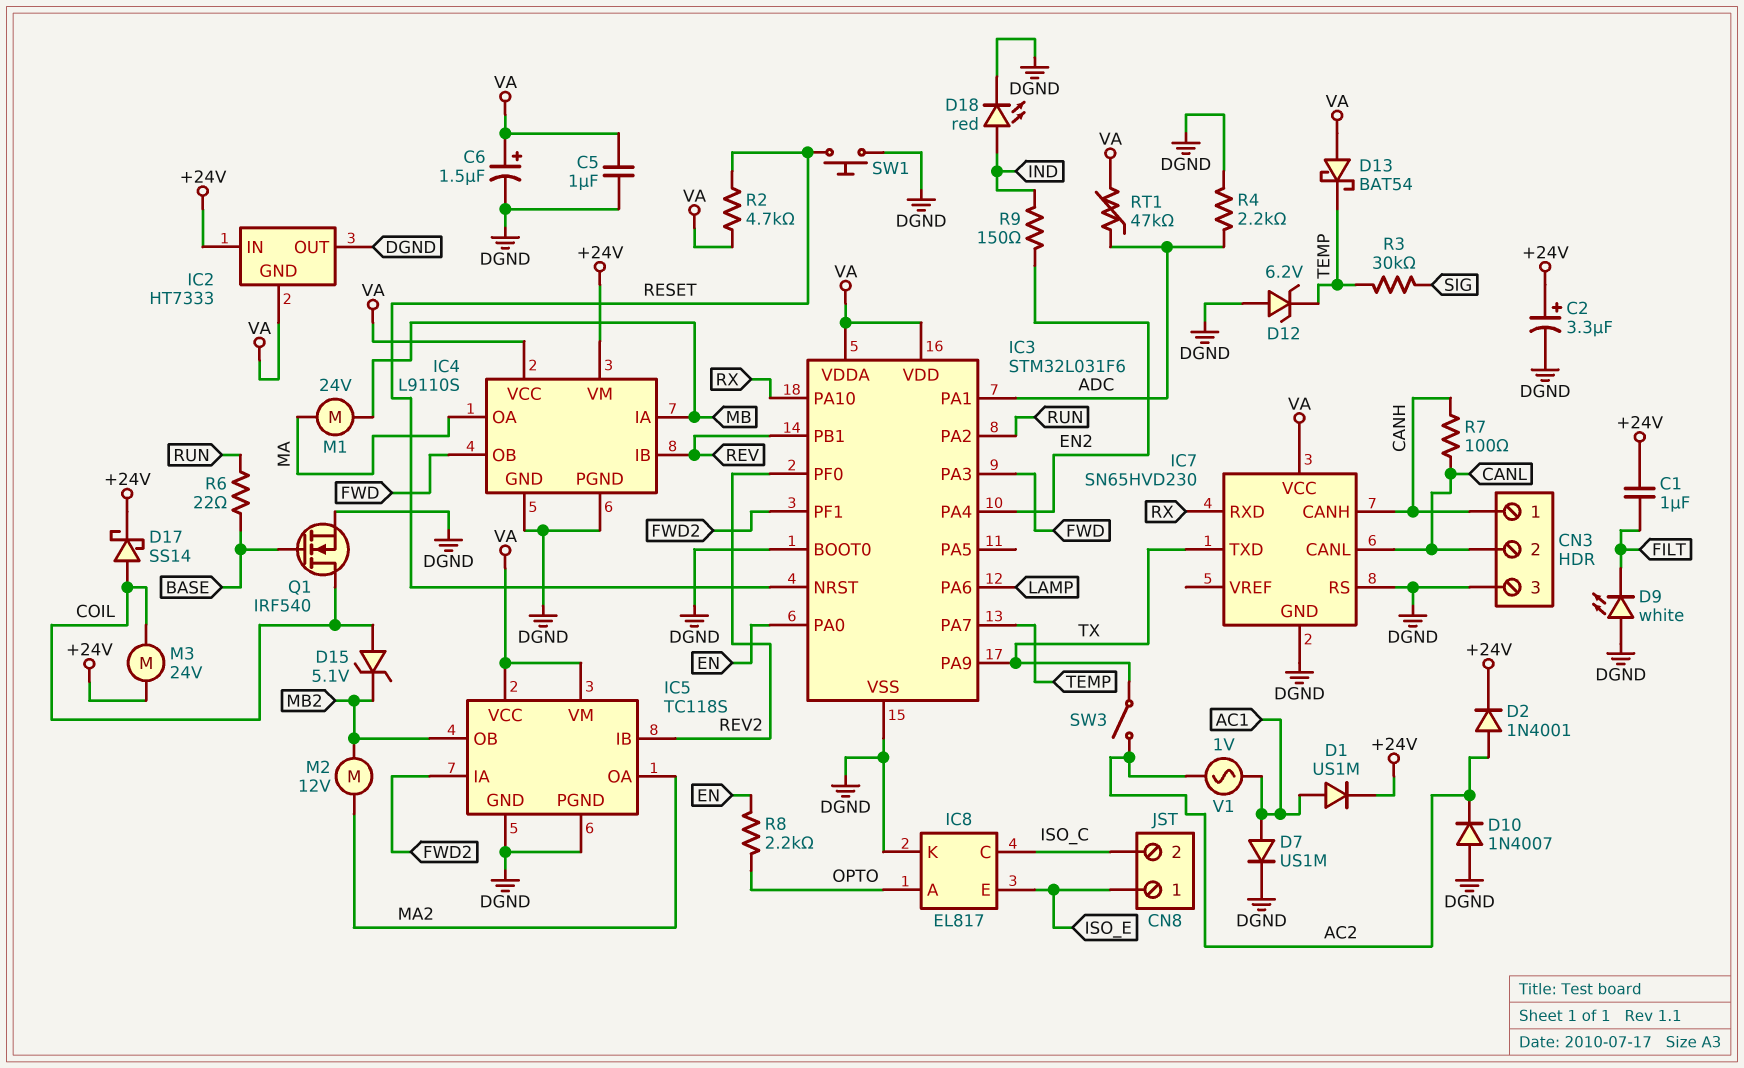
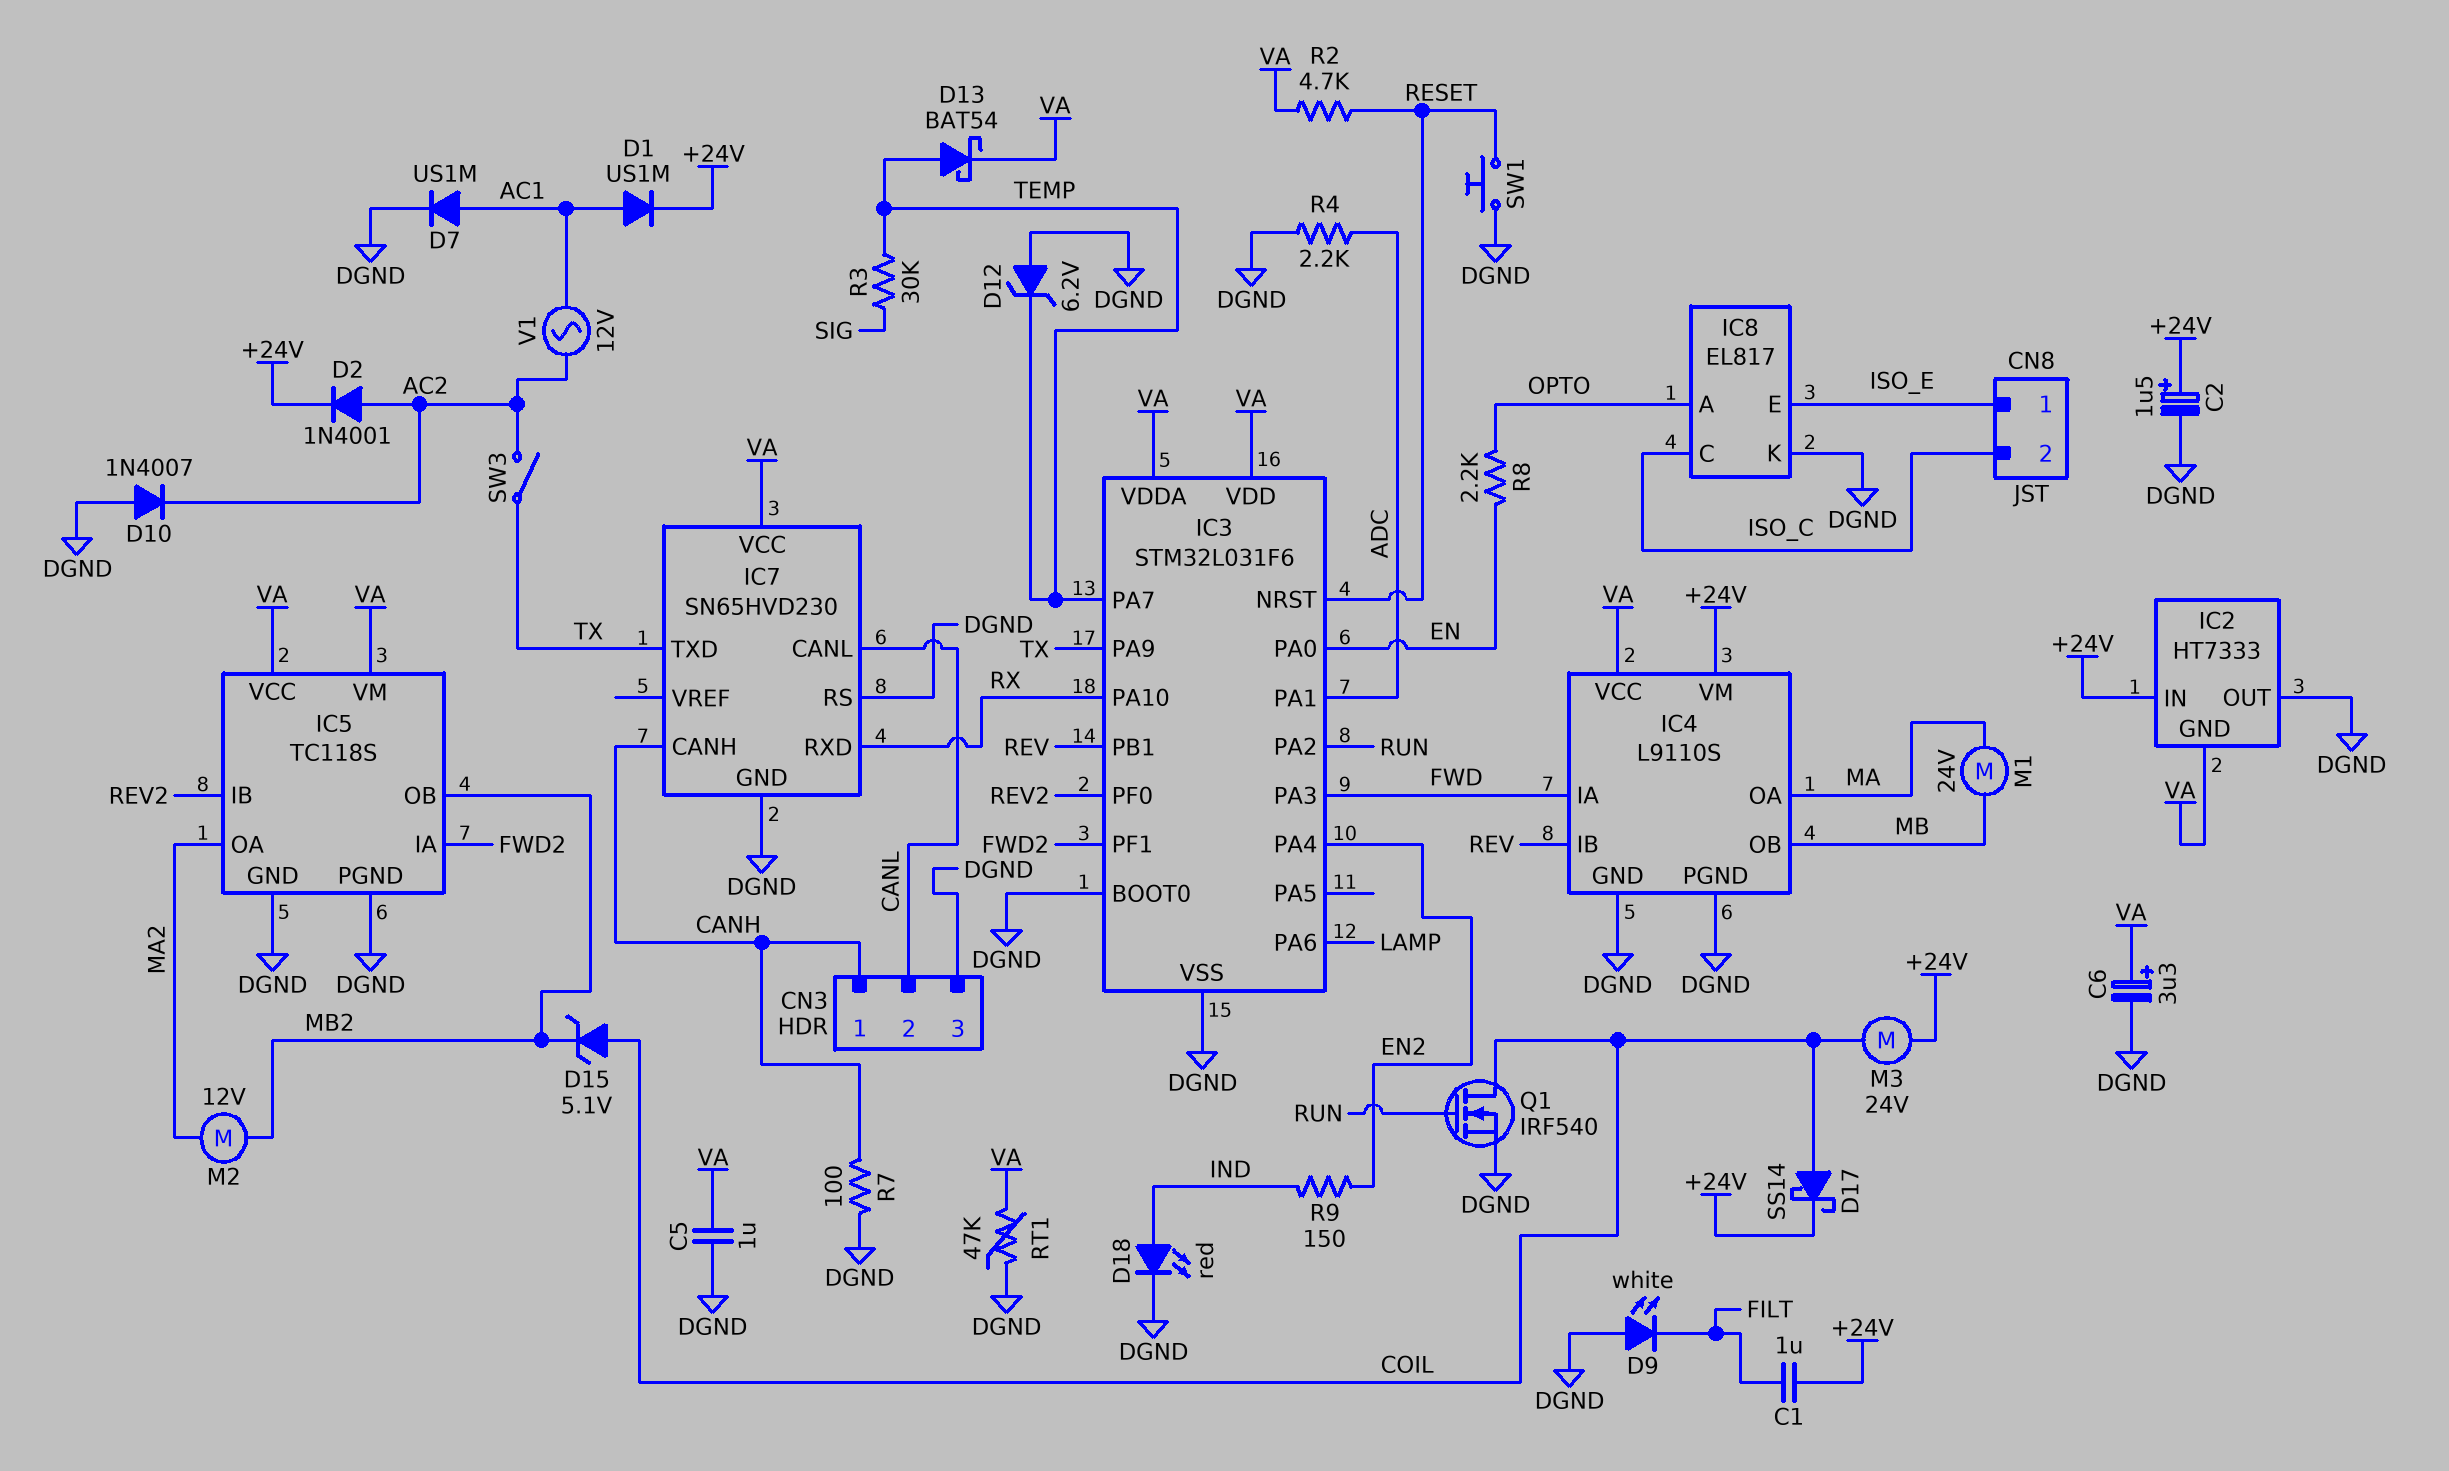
C2: 3.3uF (plus +24V, minus DGND) -> 1.5uF (plus +24V, minus DGND)
C6: 1.5uF (plus VA, minus DGND) -> 3.3uF (plus VA, minus DGND)
D13: schottky BAT54 (A VA, K TEMP) -> schottky BAT54 (A TEMP, K VA)
IC4 pin IA: MB -> FWD
IC4 pin OB: FWD -> MB
Q1: NMOS IRF540 (G BASE, D COIL, S DGND) -> NMOS IRF540 (G RUN, D COIL, S DGND)
R6: 22 (BASE, RUN) -> none
R7: 100 (CANH, CANL) -> 100 (CANH, DGND)
RT1: 47k (ADC, VA) -> 47k (DGND, VA)
V1: AC 1V (AC1, AC2) -> AC 12V (AC1, AC2)

